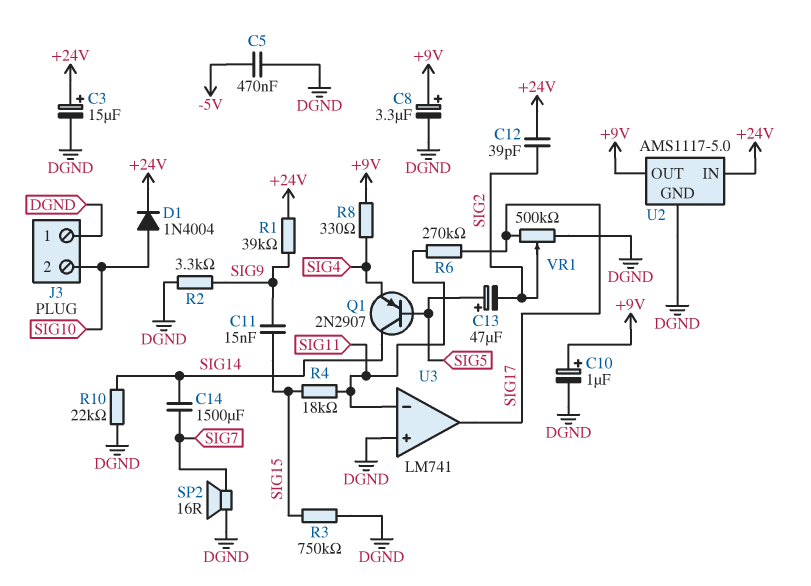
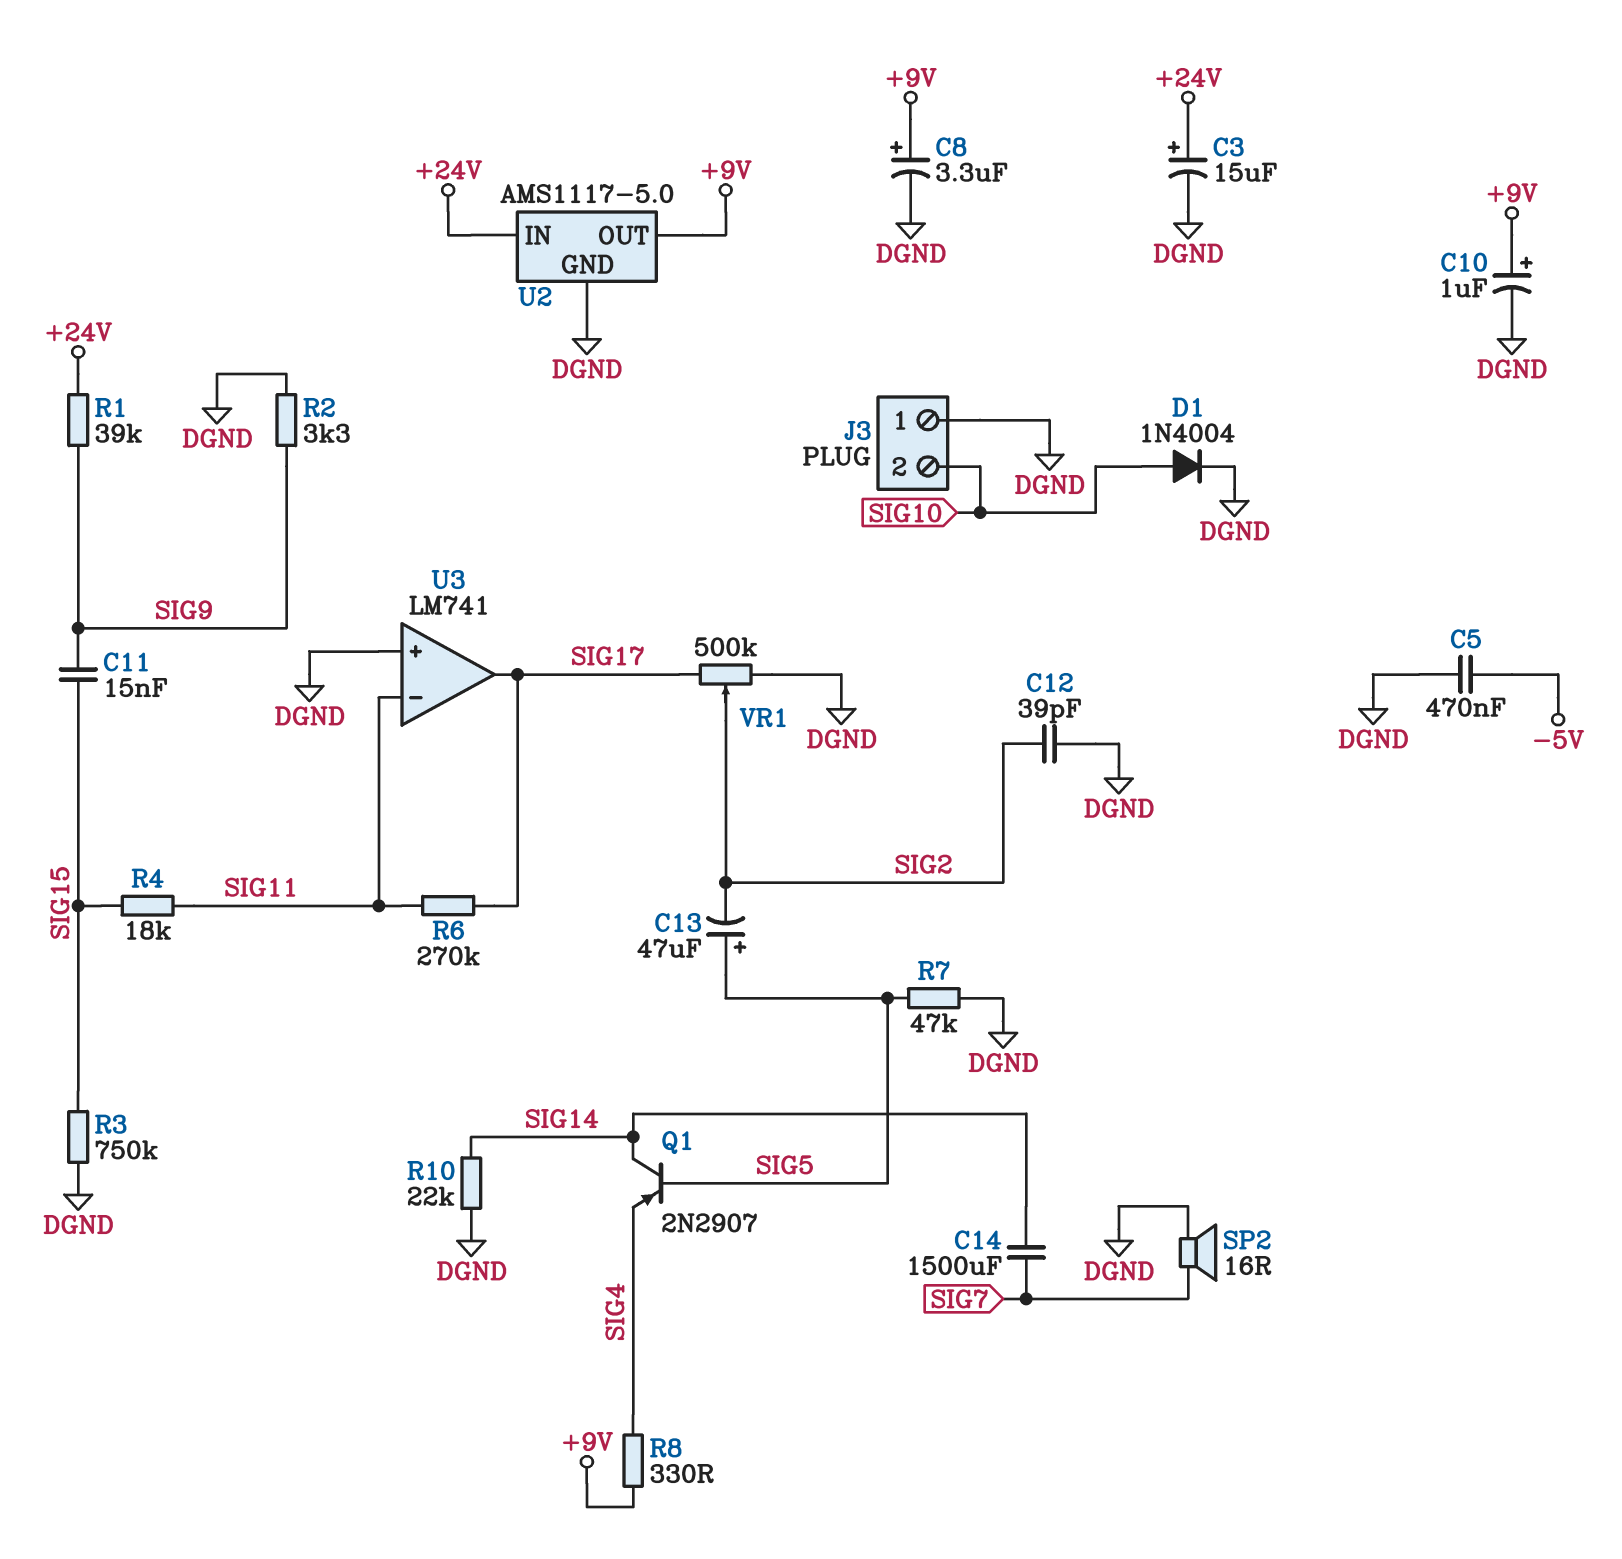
C12: 39pF (+24V, SIG2) -> 39pF (DGND, SIG2)
D1: diode 1N4004 (A SIG10, K +24V) -> diode 1N4004 (A SIG10, K DGND)
R7: none -> 47k (DGND, SIG5)

